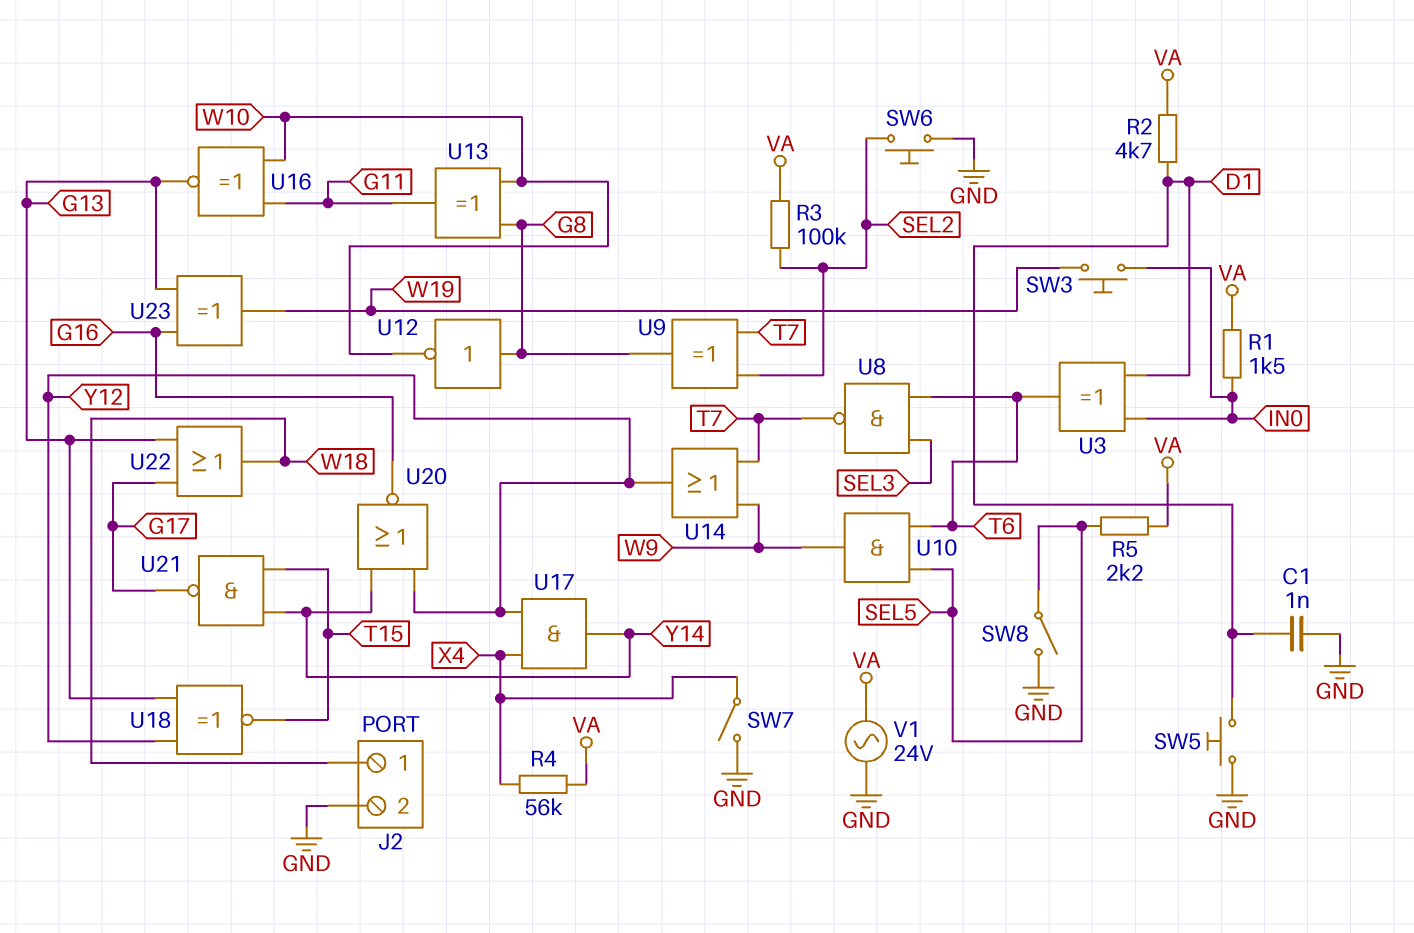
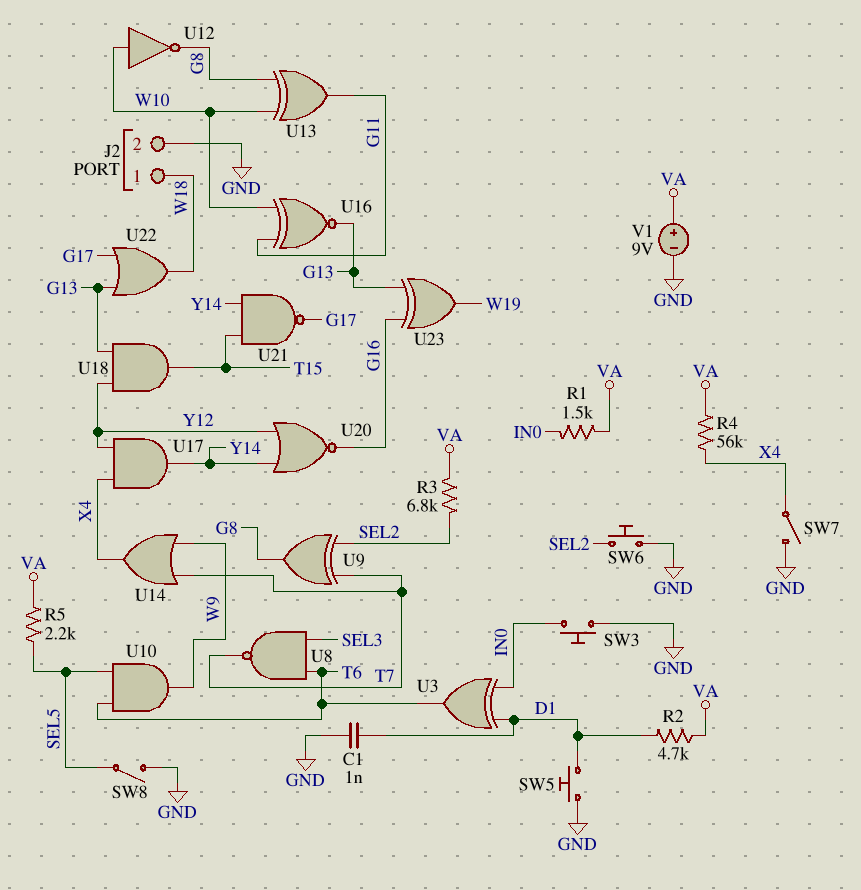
R3: 100k (SEL2, VA) -> 6.8k (SEL2, VA)
SW3: button (IN0, W19) -> button (GND, IN0)
U12: NOT (in G8, out W10) -> NOT (in W10, out G8)
U14: OR (in T7, in W9, out Y12) -> OR (in T7, in W9, out X4)
U18: XNOR (in G13, in Y12, out T15) -> AND (in G13, in Y12, out T15)
V1: AC 24V (GND, VA) -> 9V (plus VA, minus GND)

